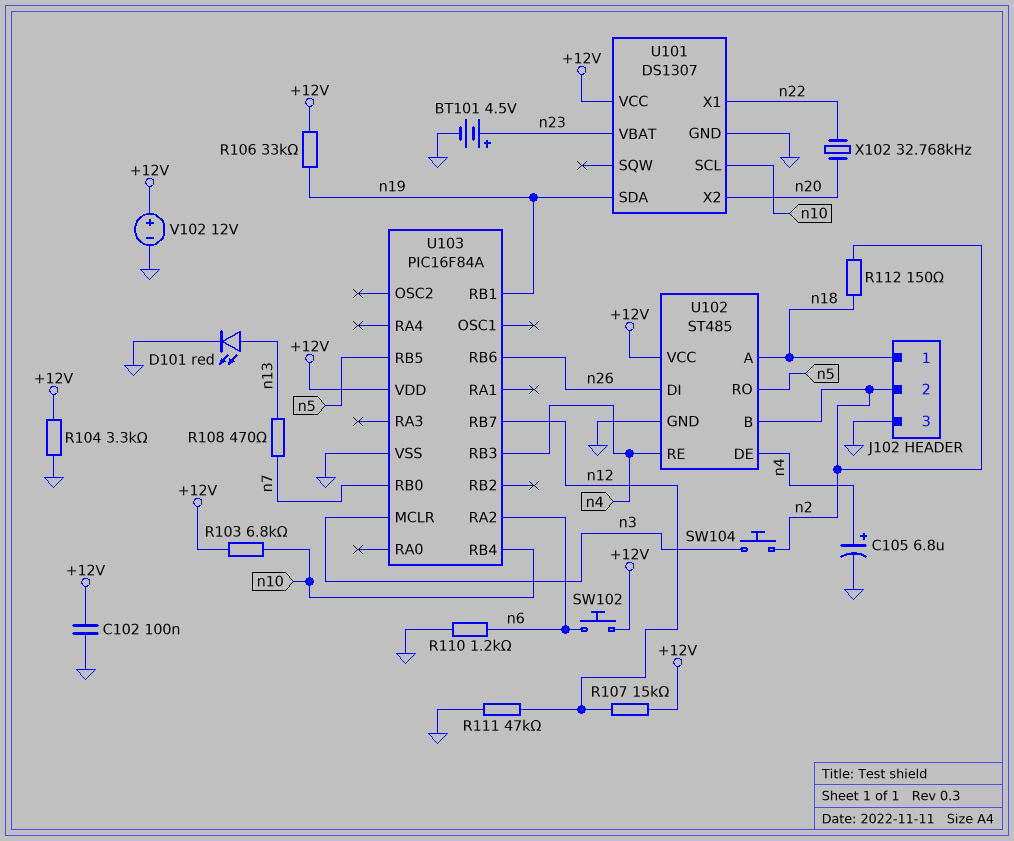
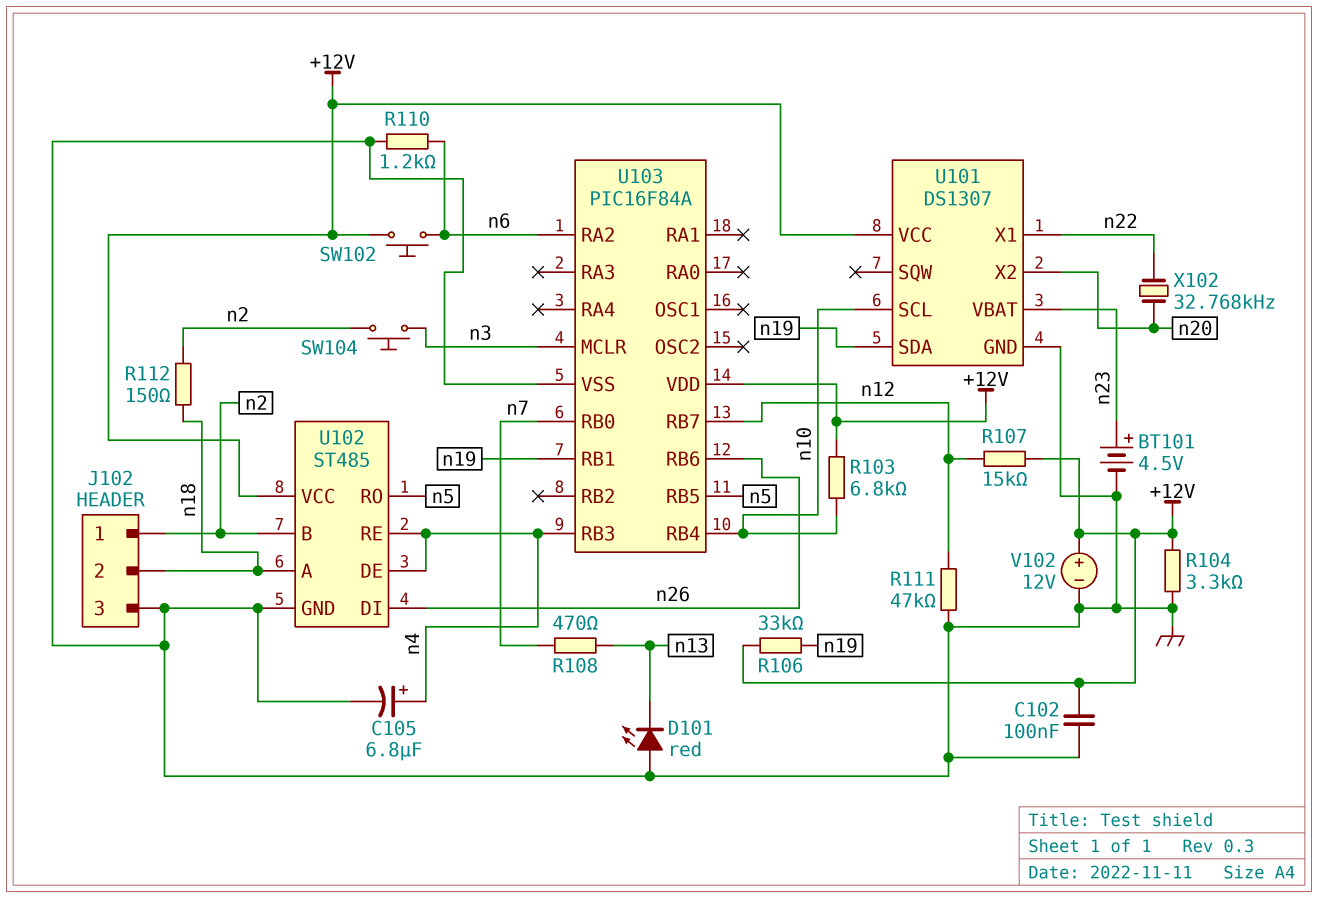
D101: LED red (A n13, K GND) -> LED red (A GND, K n13)
J102 pin 1: n18 -> n2
J102 pin 2: n2 -> n18

